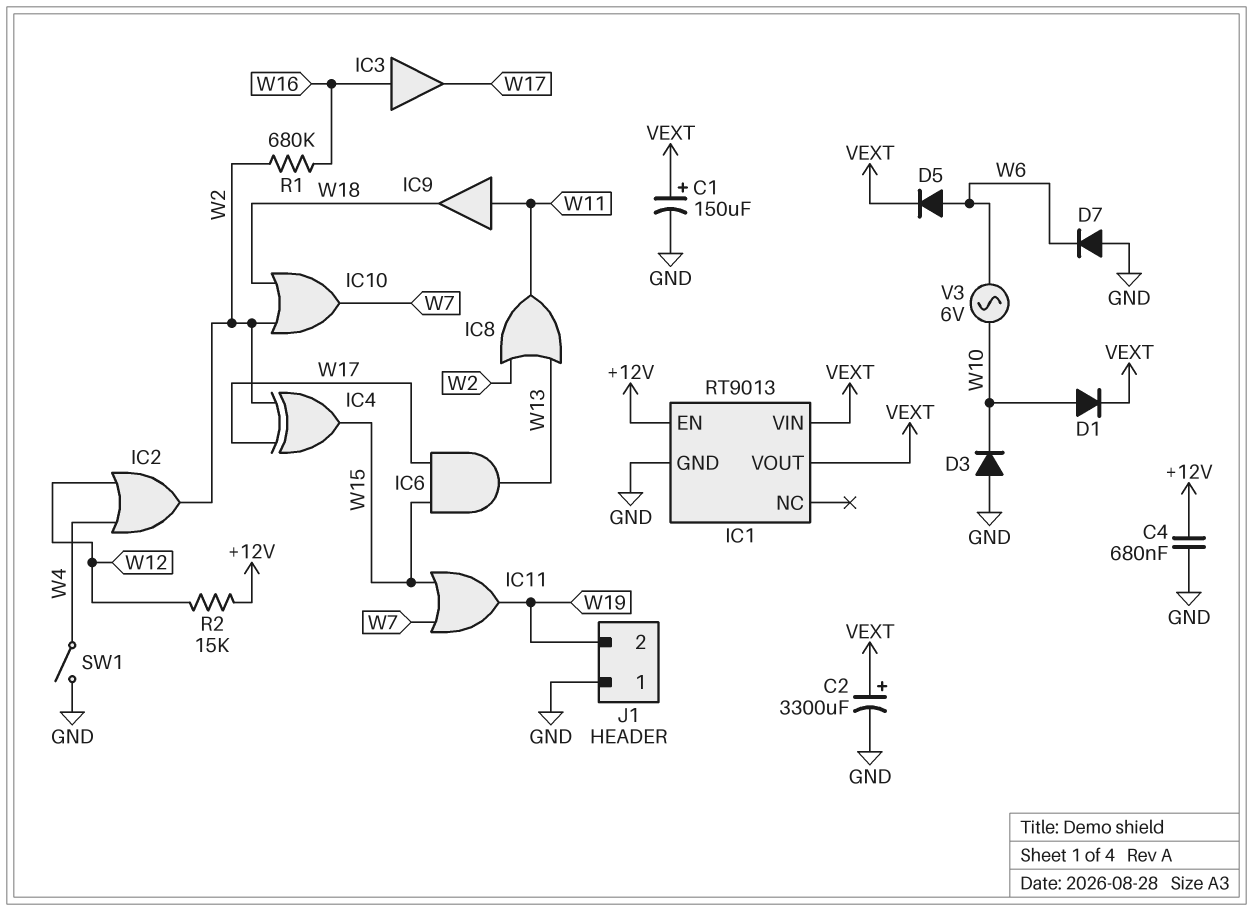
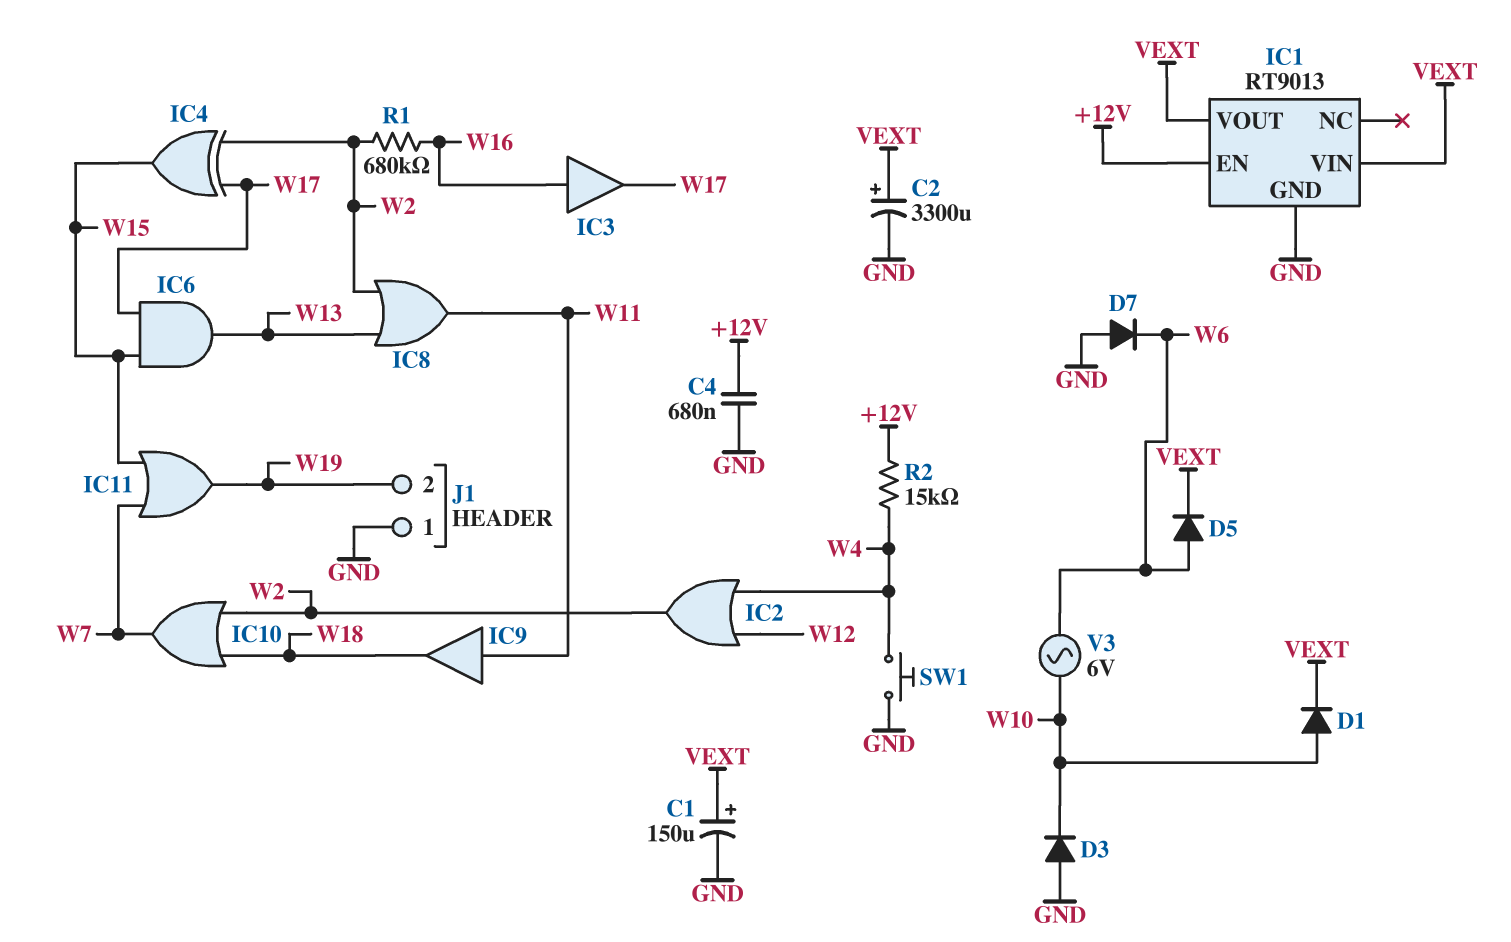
R2: 15k (+12V, W12) -> 15k (+12V, W4)
SW1: switch (GND, W4) -> button (GND, W4)

